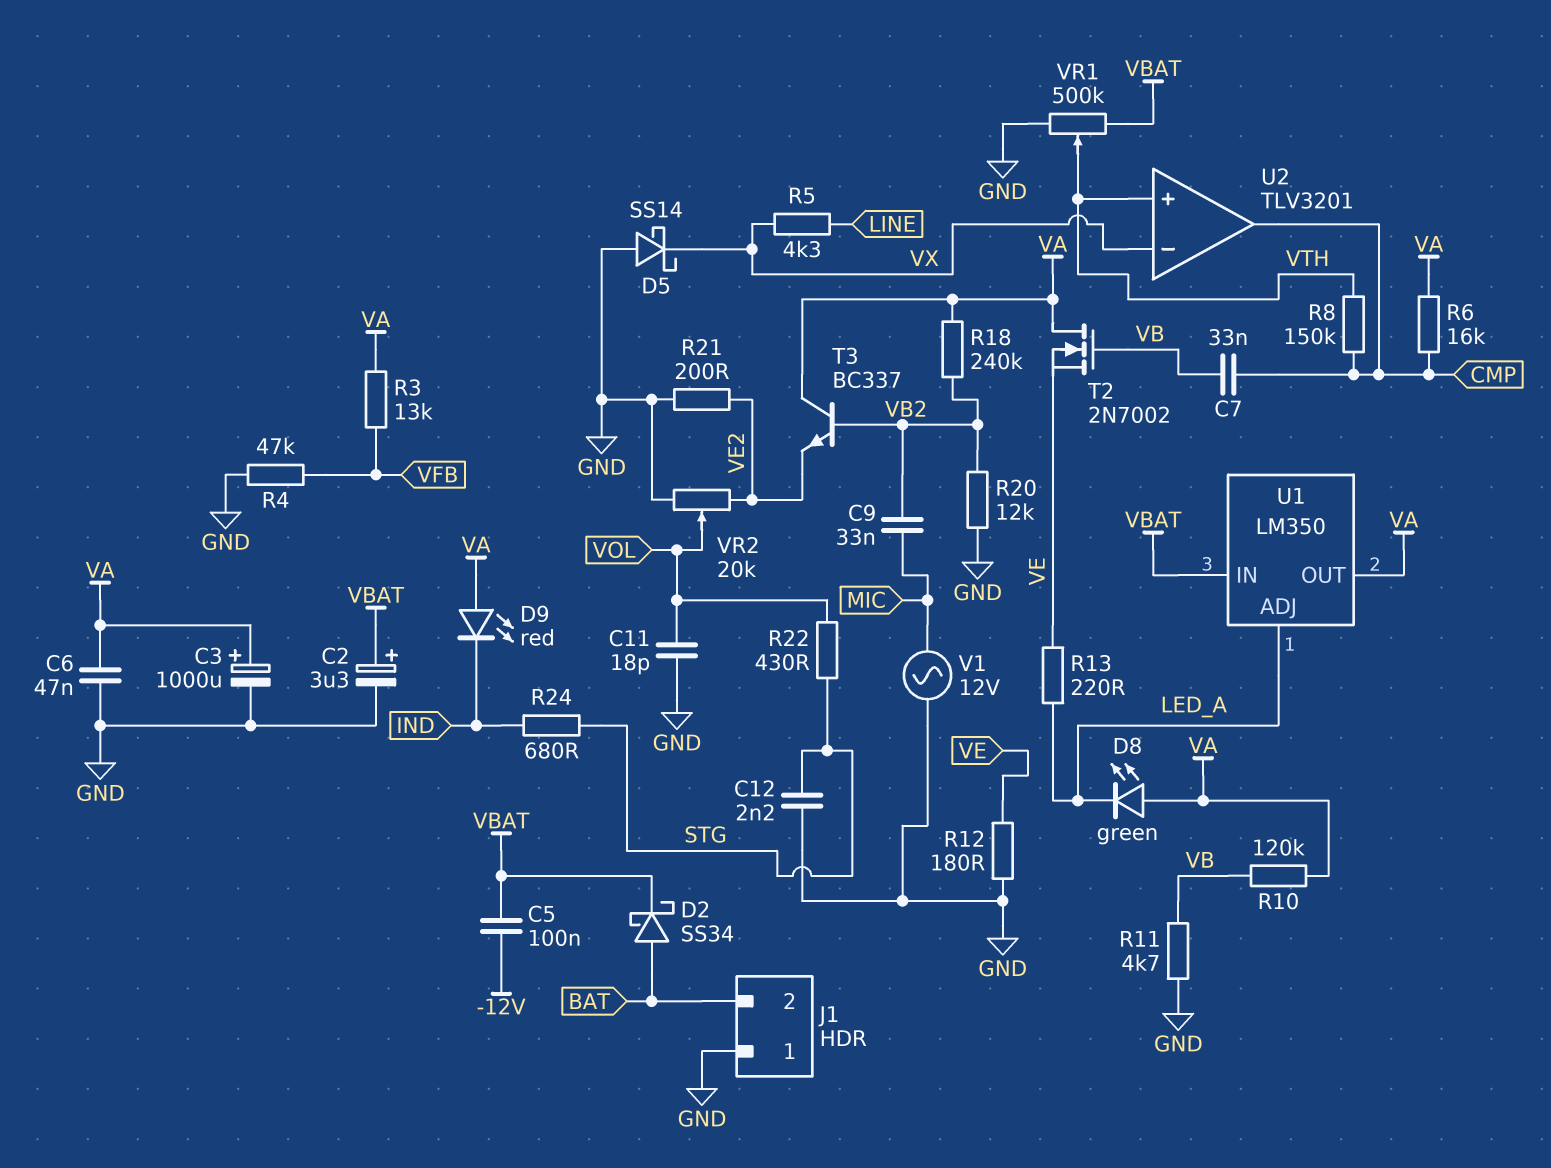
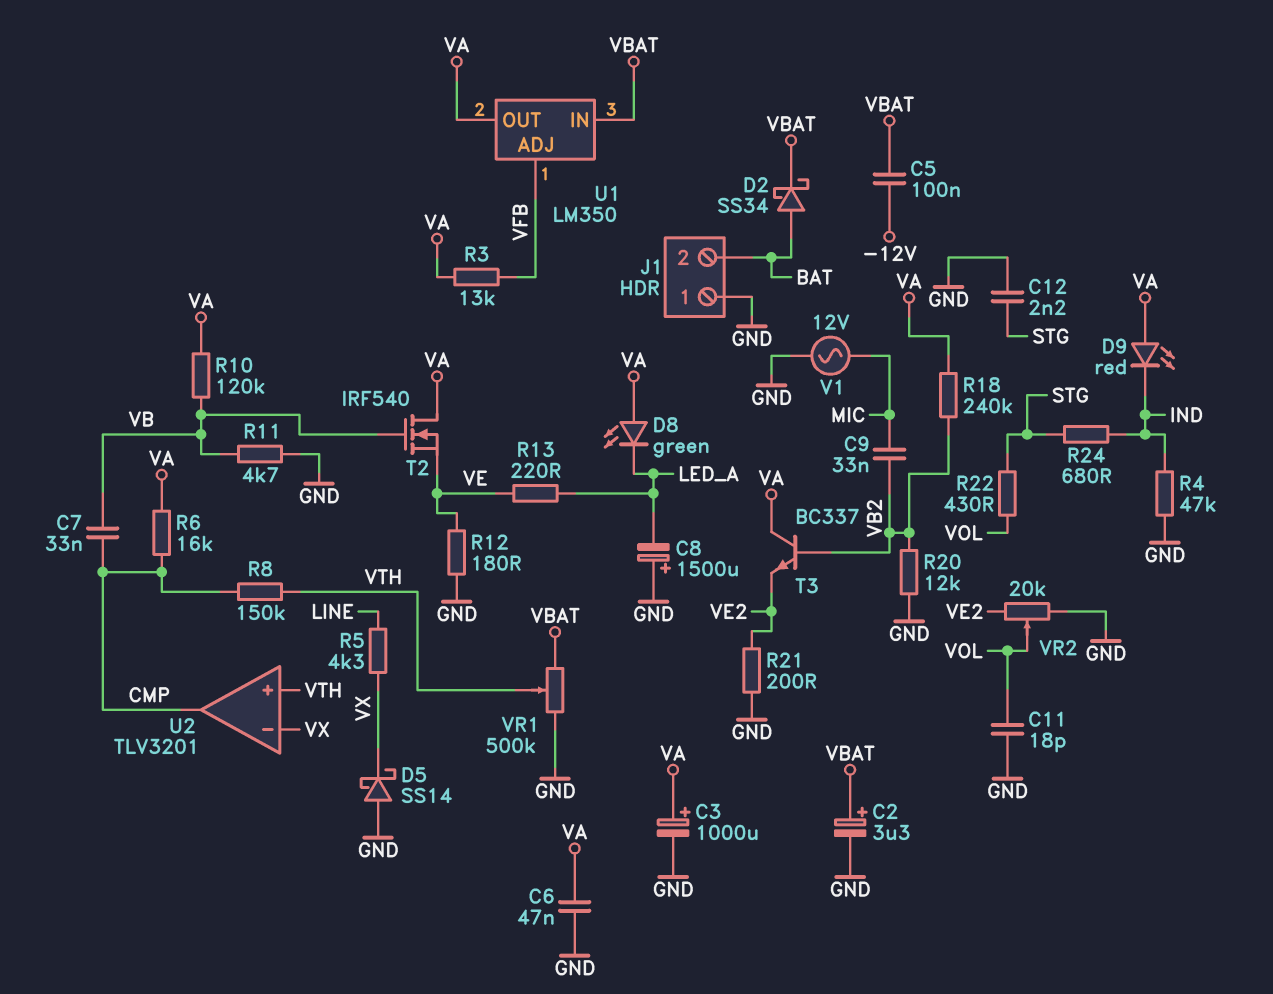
C8: none -> 1500uF (plus GND, minus LED_A)
R4: 47k (GND, VFB) -> 47k (GND, IND)
T2: NMOS 2N7002 (G VB, D VA, S VE) -> NMOS IRF540 (G VB, D VA, S VE)
U1 pin ADJ: LED_A -> VFB

